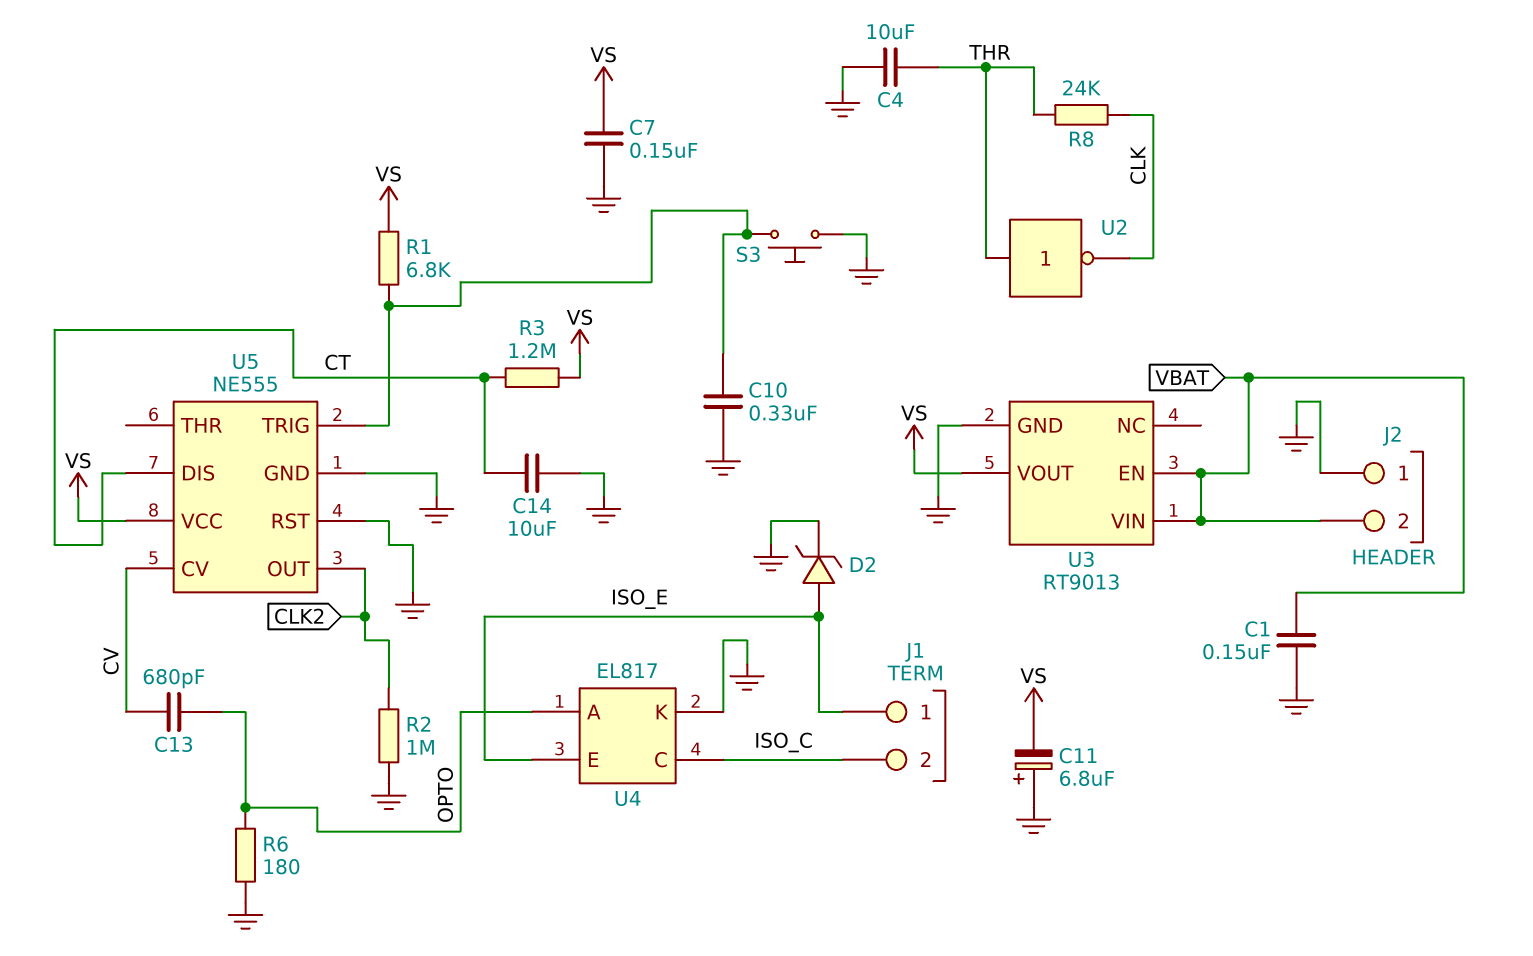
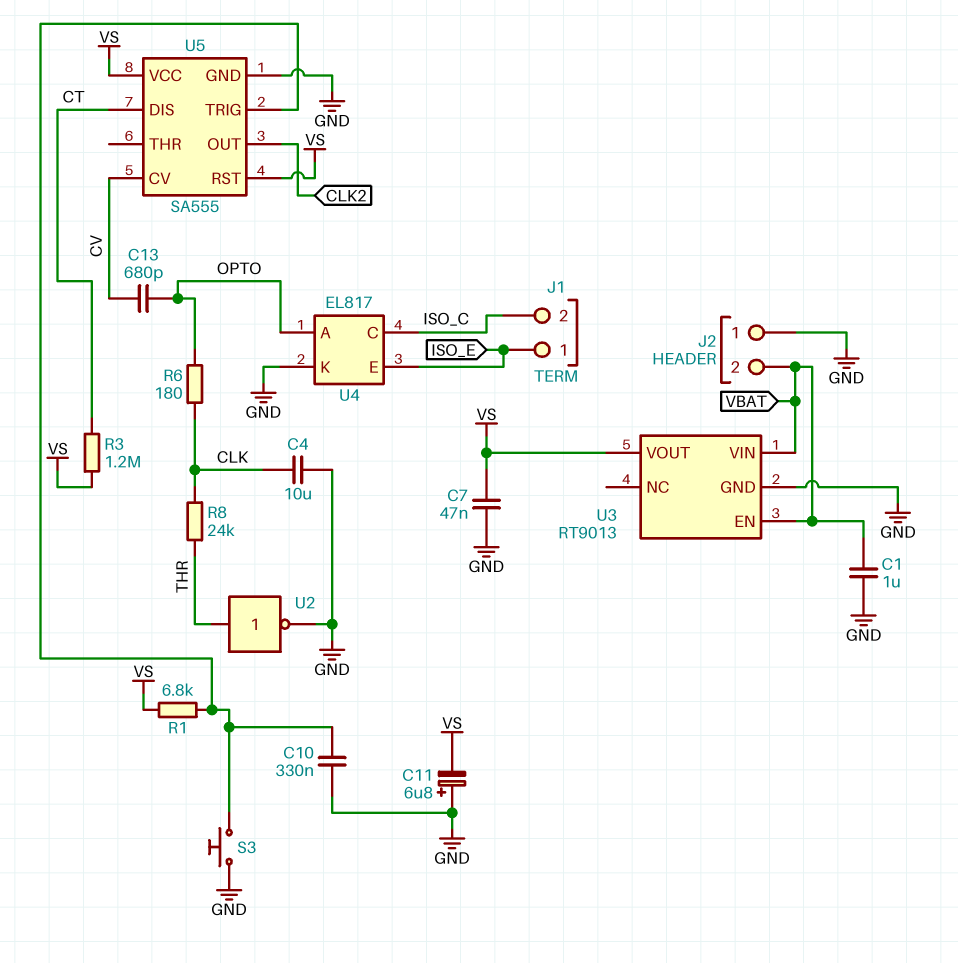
C1: 150nF (GND, VBAT) -> 1uF (GND, VBAT)
C4: 10uF (GND, THR) -> 10uF (CLK, GND)
C7: 150nF (GND, VS) -> 47nF (GND, VS)
C14: 10uF (CT, GND) -> none
D2: zener (A ISO_E, K GND) -> none
R2: 1M (CLK2, GND) -> none
R6: 180 (GND, OPTO) -> 180 (CLK, OPTO)
U2: NOT (in THR, out CLK) -> NOT (in THR, out GND)
U5: NE555 -> SA555
U5 pin RST: GND -> VS

